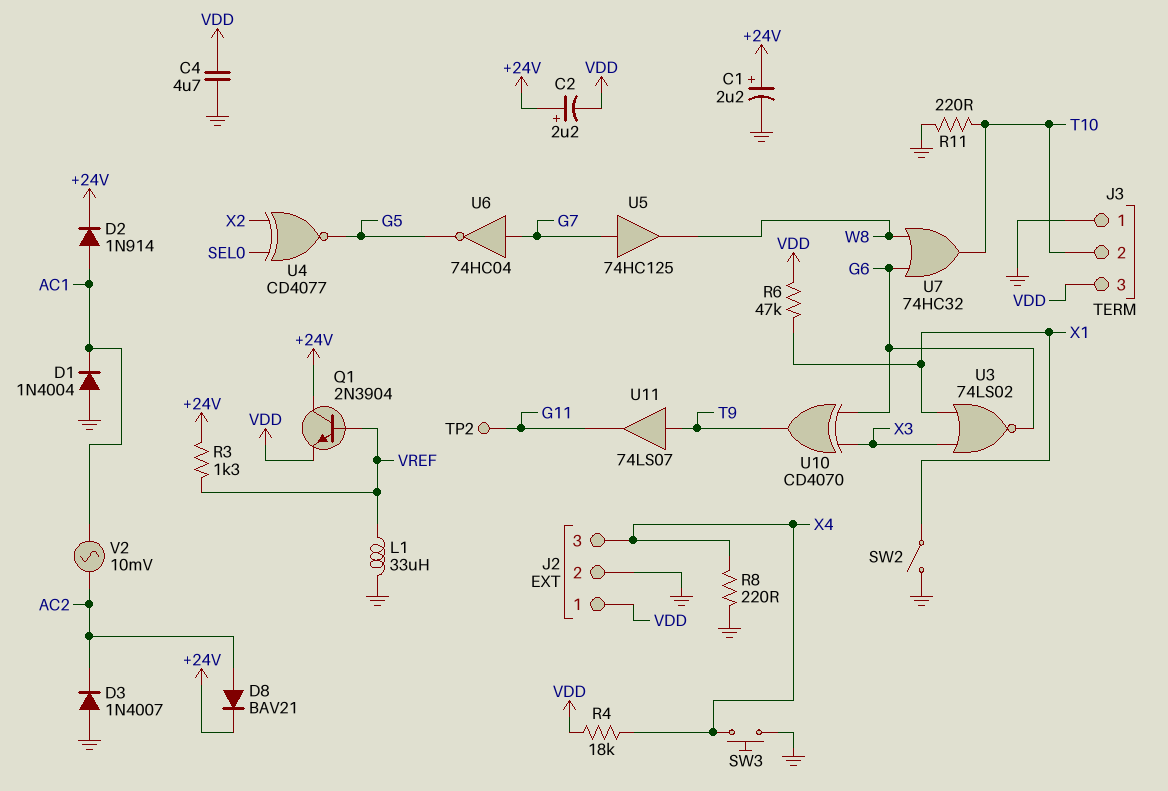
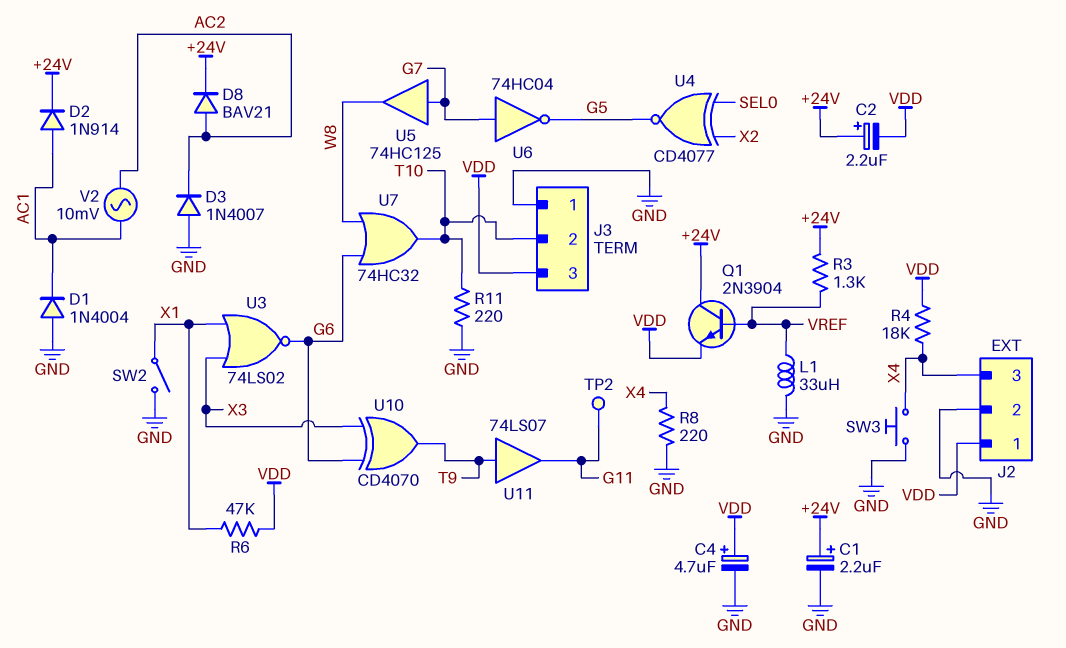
C4: 4.7uF (GND, VDD) -> 4.7uF (plus VDD, minus GND)

